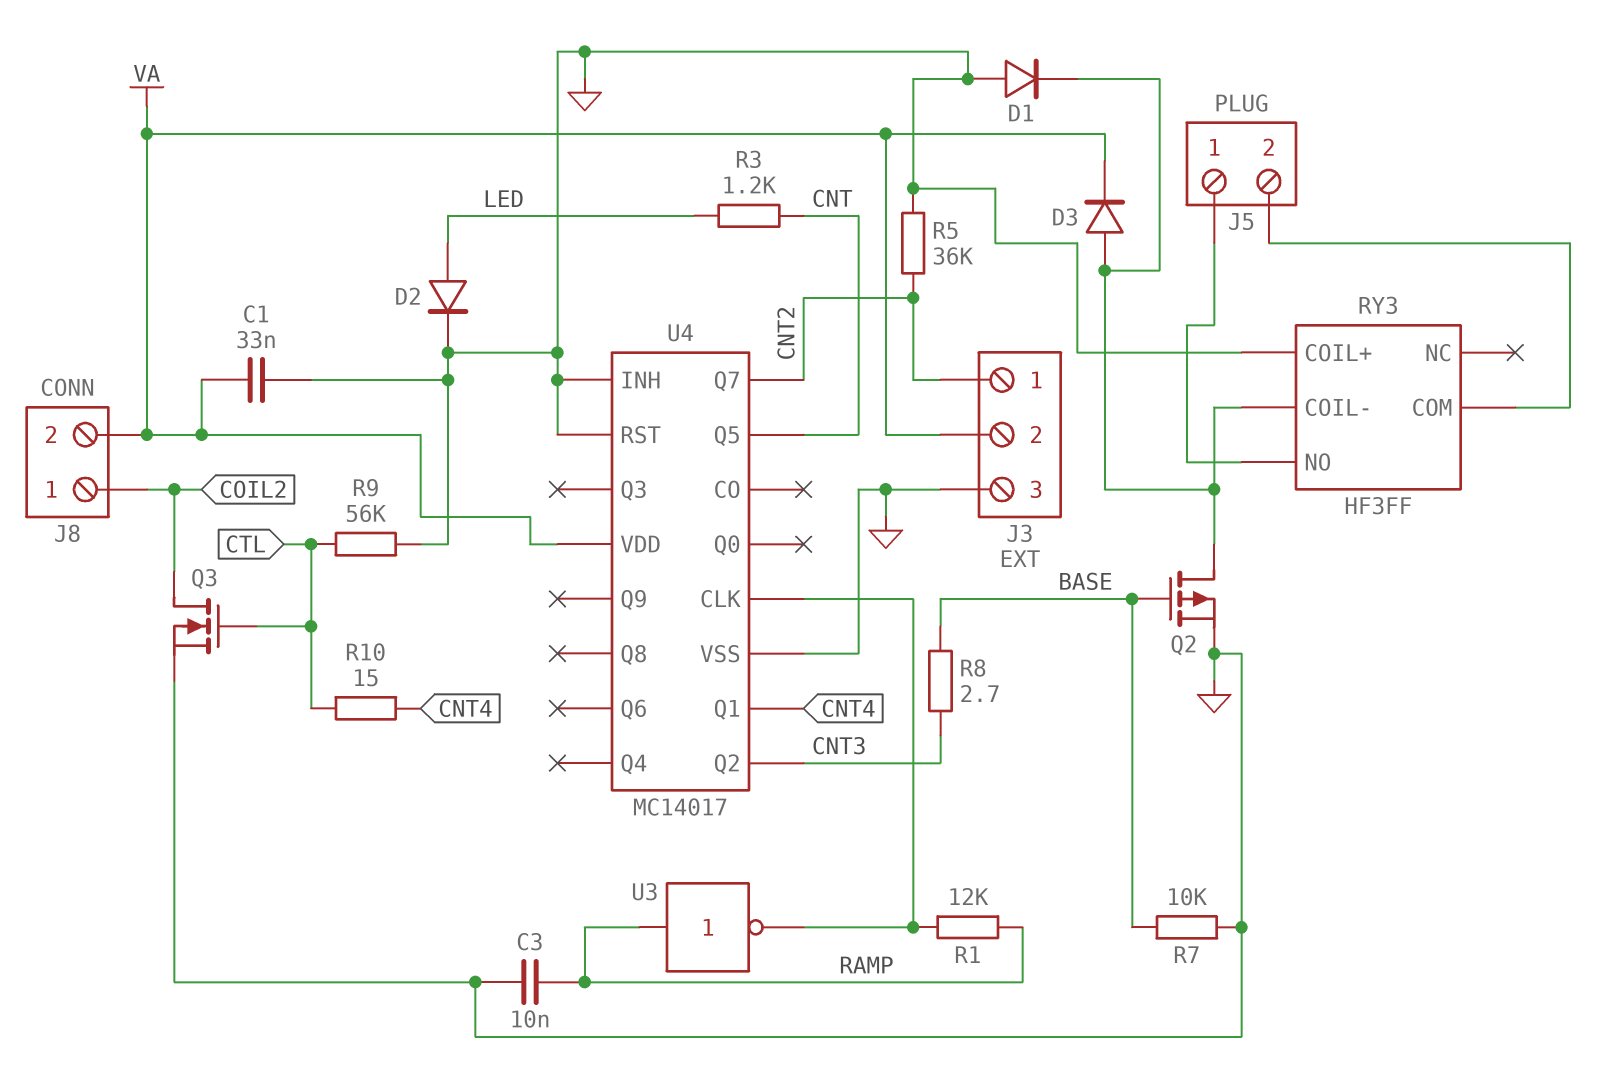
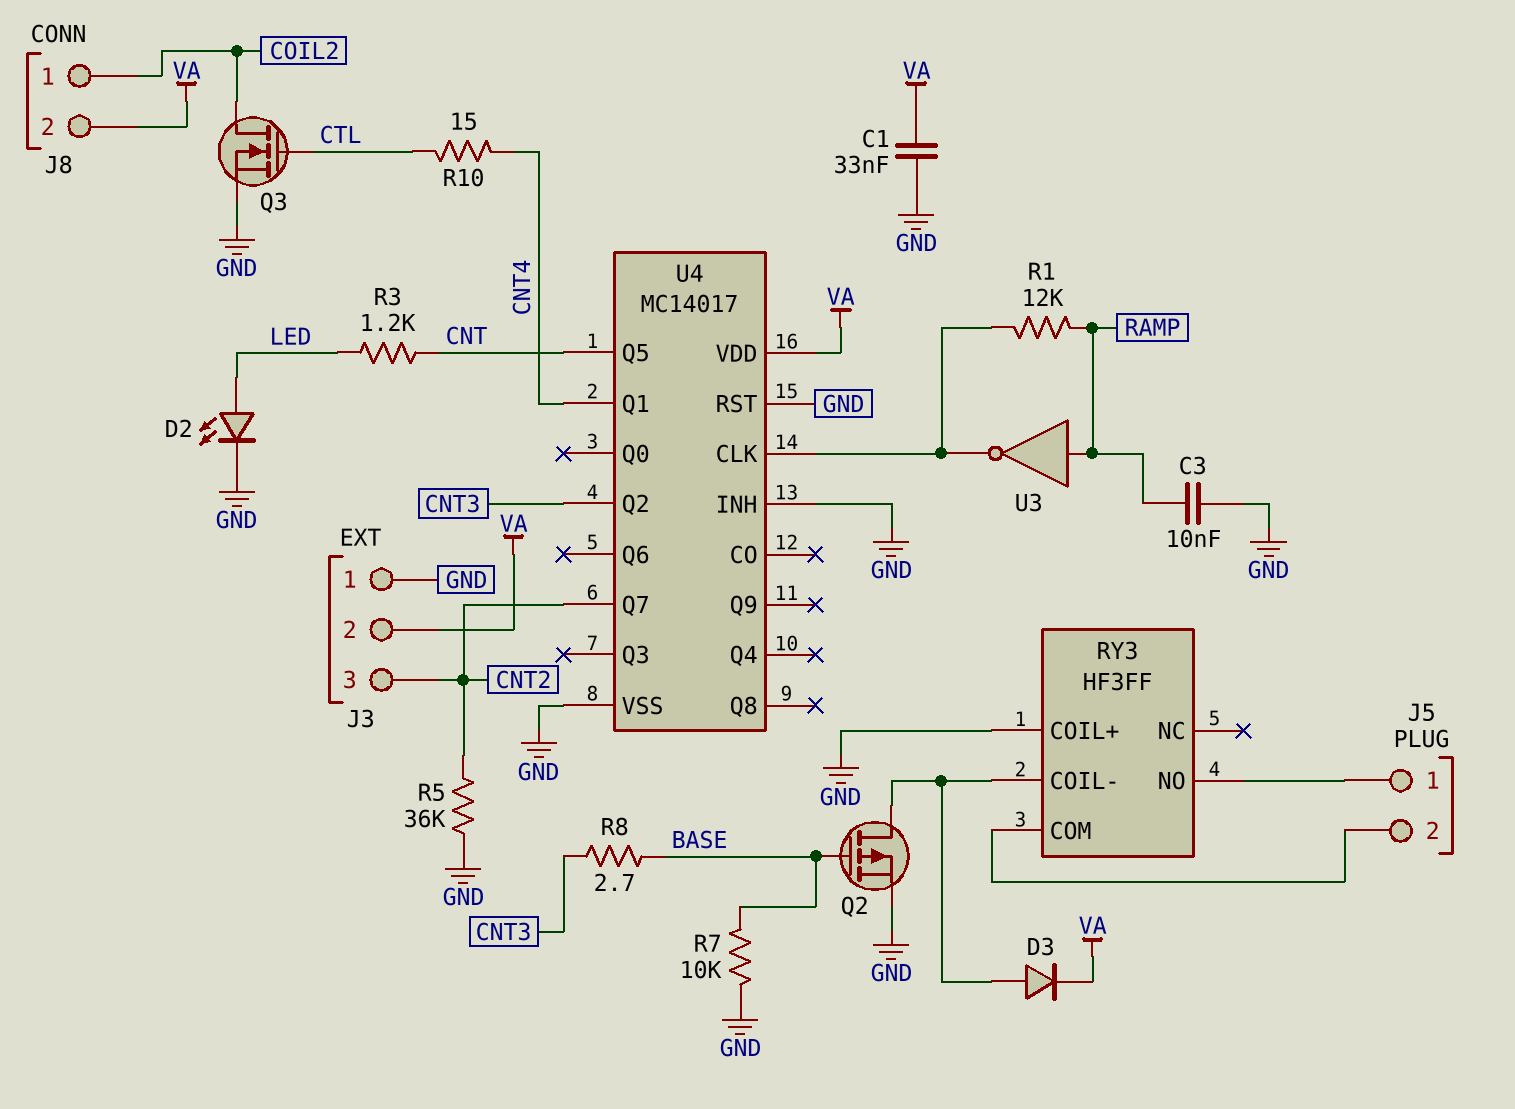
D1: diode (A GND, K RY3/COIL-) -> none
D2: diode (A LED, K GND) -> LED (A LED, K GND)
J3 pin 1: CNT2 -> GND
J3 pin 3: GND -> CNT2
R9: 56k (CTL, GND) -> none

